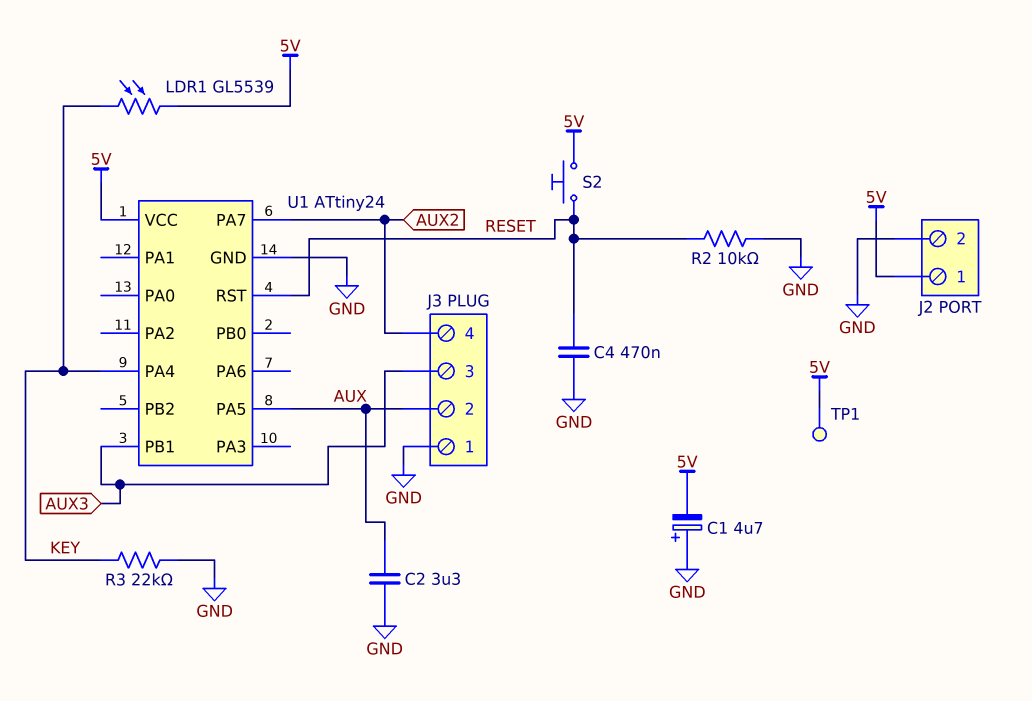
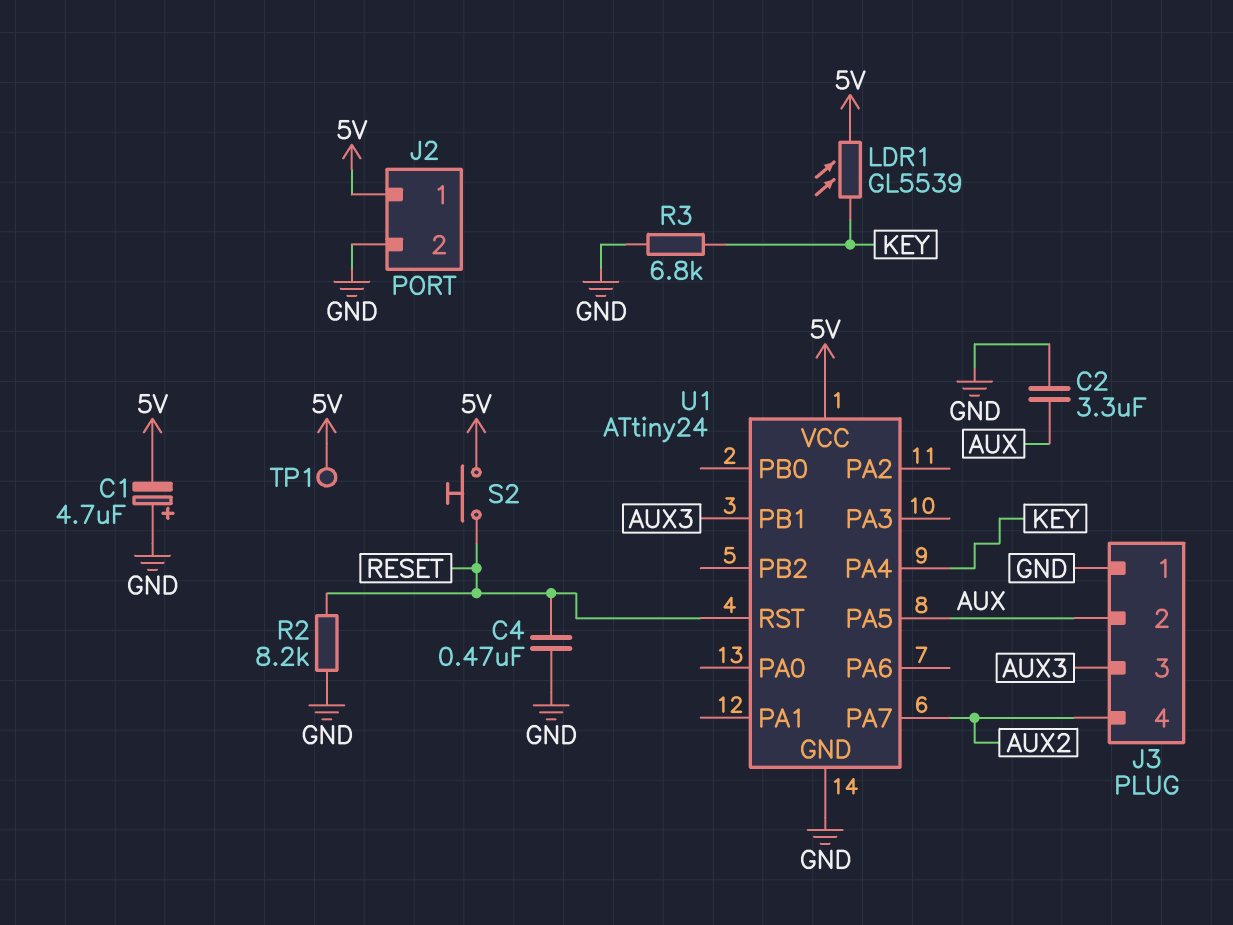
R2: 10k (GND, RESET) -> 8.2k (GND, RESET)
R3: 22k (GND, KEY) -> 6.8k (GND, KEY)

